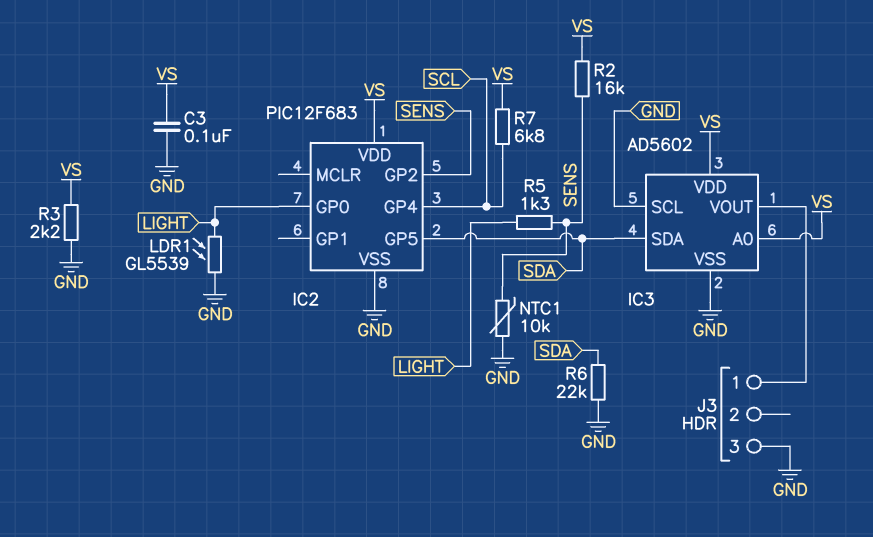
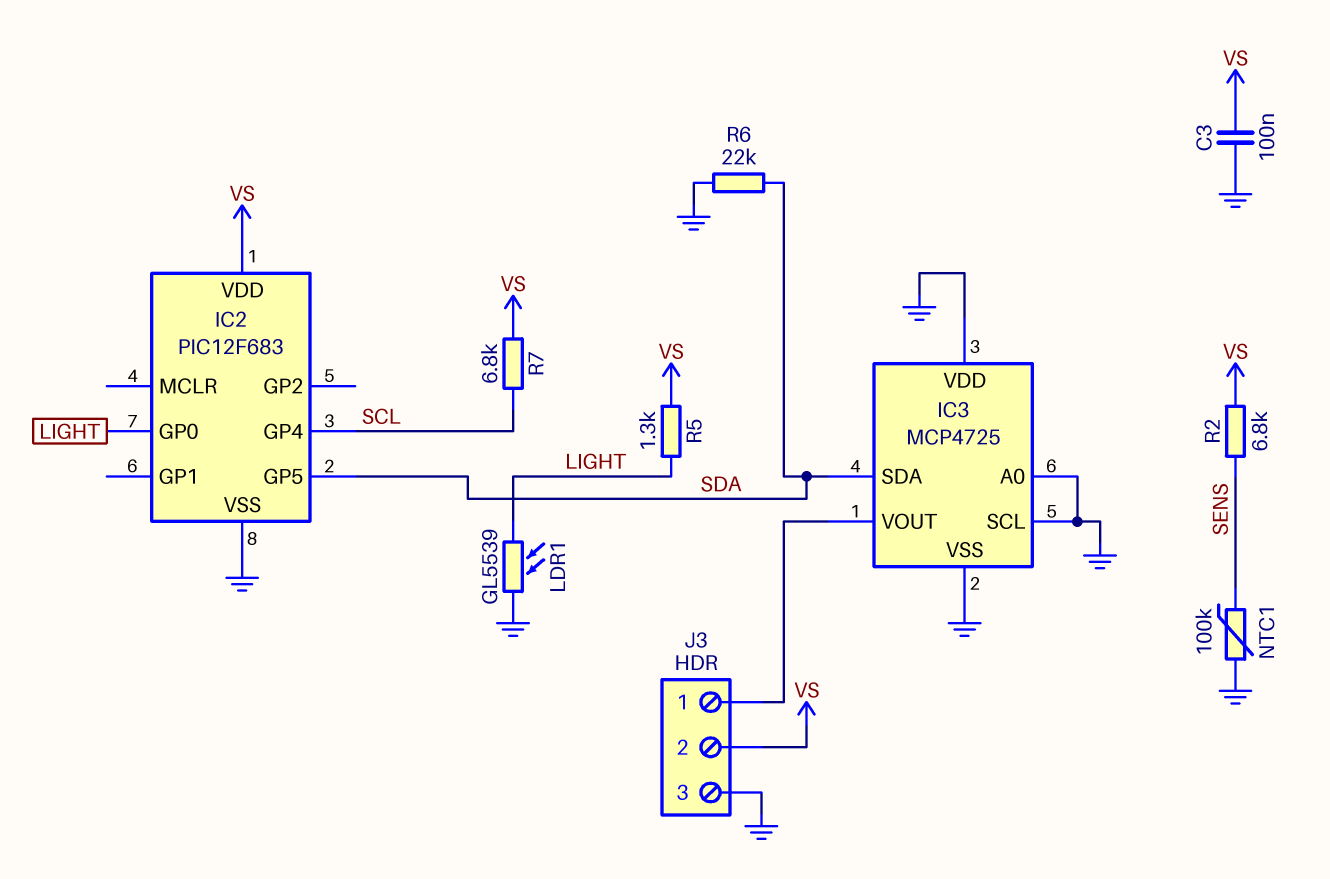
IC2 pin GP2: SENS -> none
IC3: AD5602 -> MCP4725
IC3 pin A0: VS -> GND
IC3 pin VDD: VS -> GND
J3 pin 2: none -> VS
NTC1: 10k (GND, SENS) -> 100k (GND, SENS)
R2: 16k (SENS, VS) -> 6.8k (SENS, VS)
R3: 2.2k (GND, VS) -> none
R5: 1.3k (LIGHT, SENS) -> 1.3k (LIGHT, VS)

